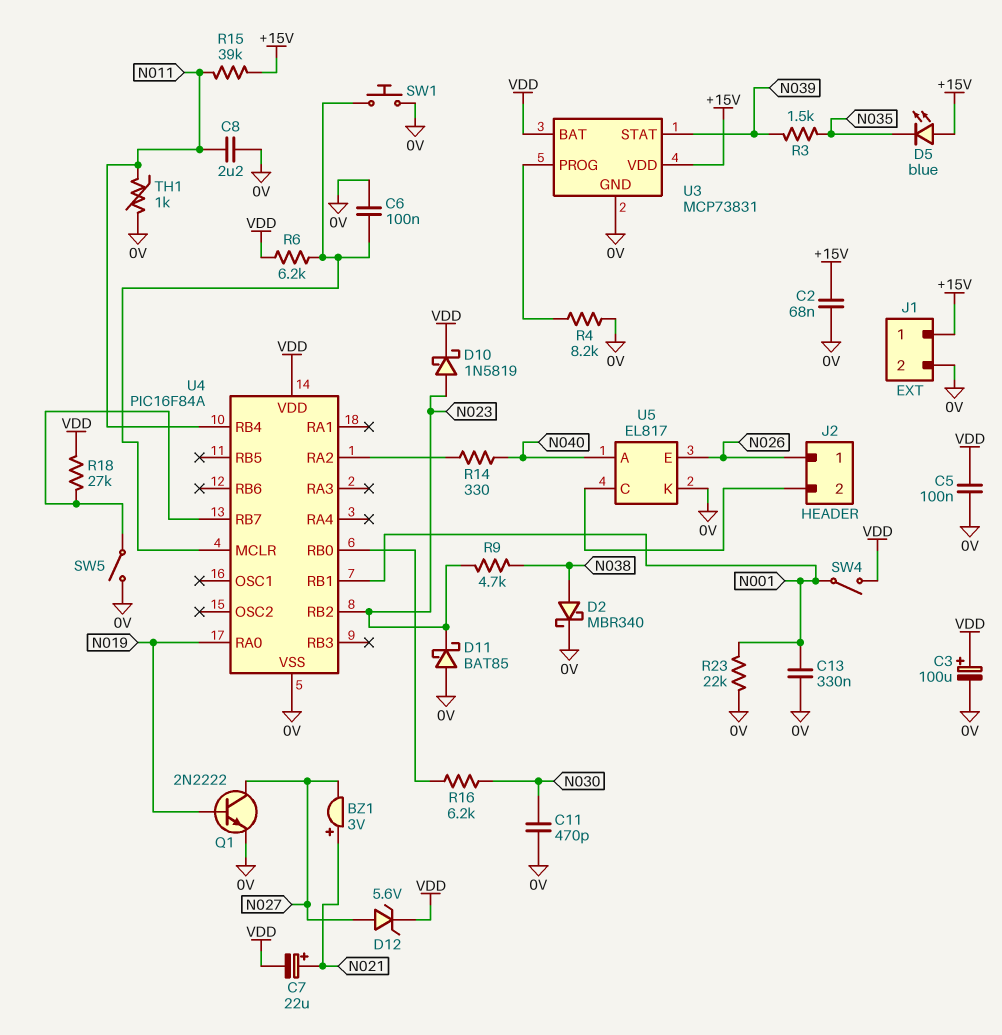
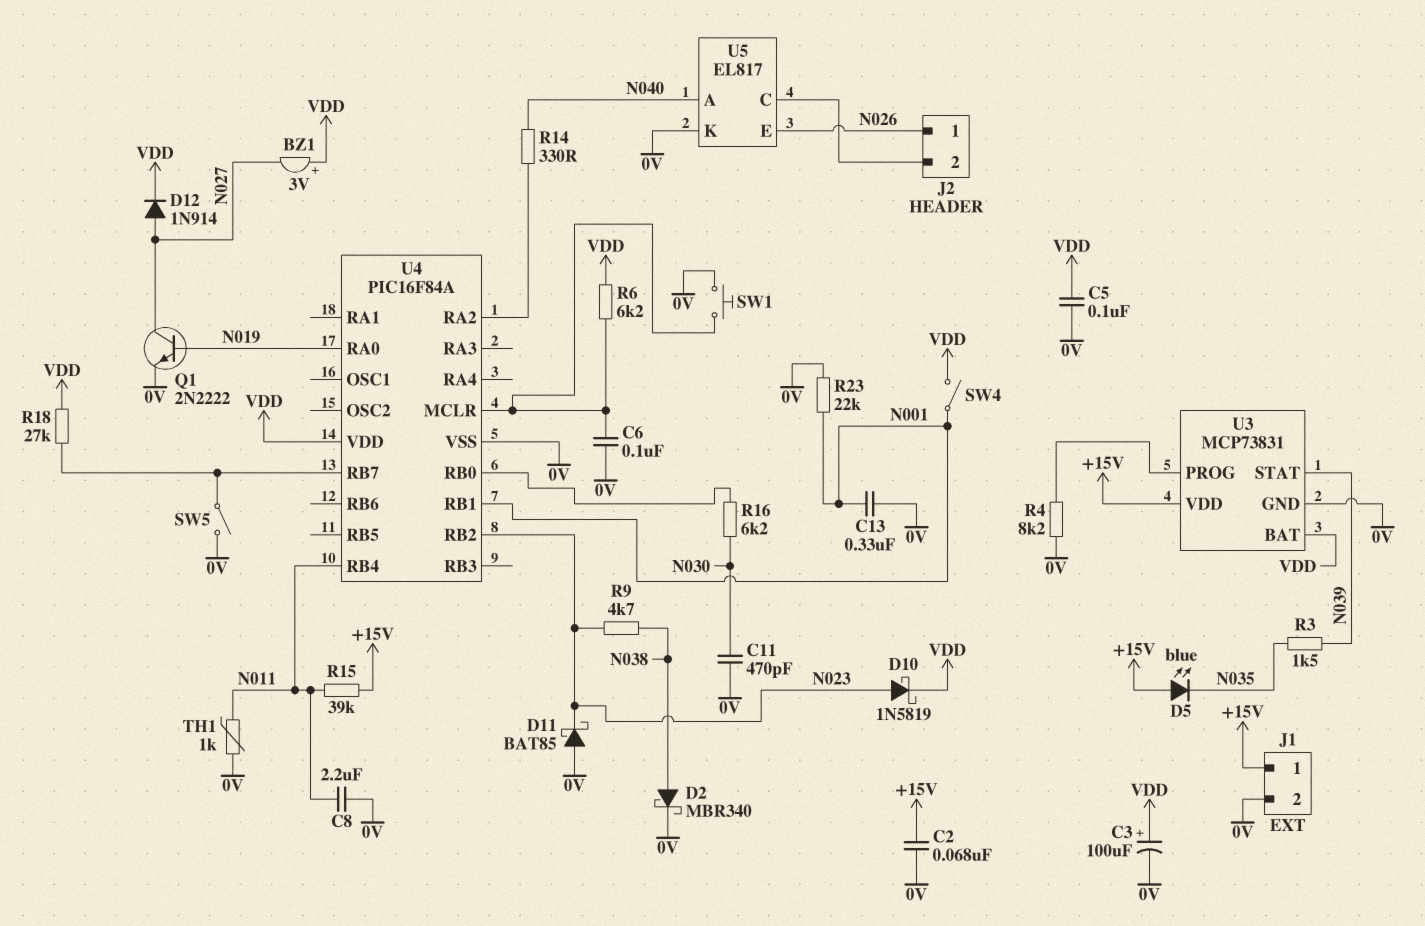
BZ1: buzzer 3V (plus N021, minus N027) -> buzzer 3V (plus VDD, minus N027)
C7: 22uF (plus N021, minus VDD) -> none
D12: zener 5.6V (A N027, K VDD) -> diode 1N914 (A N027, K VDD)

